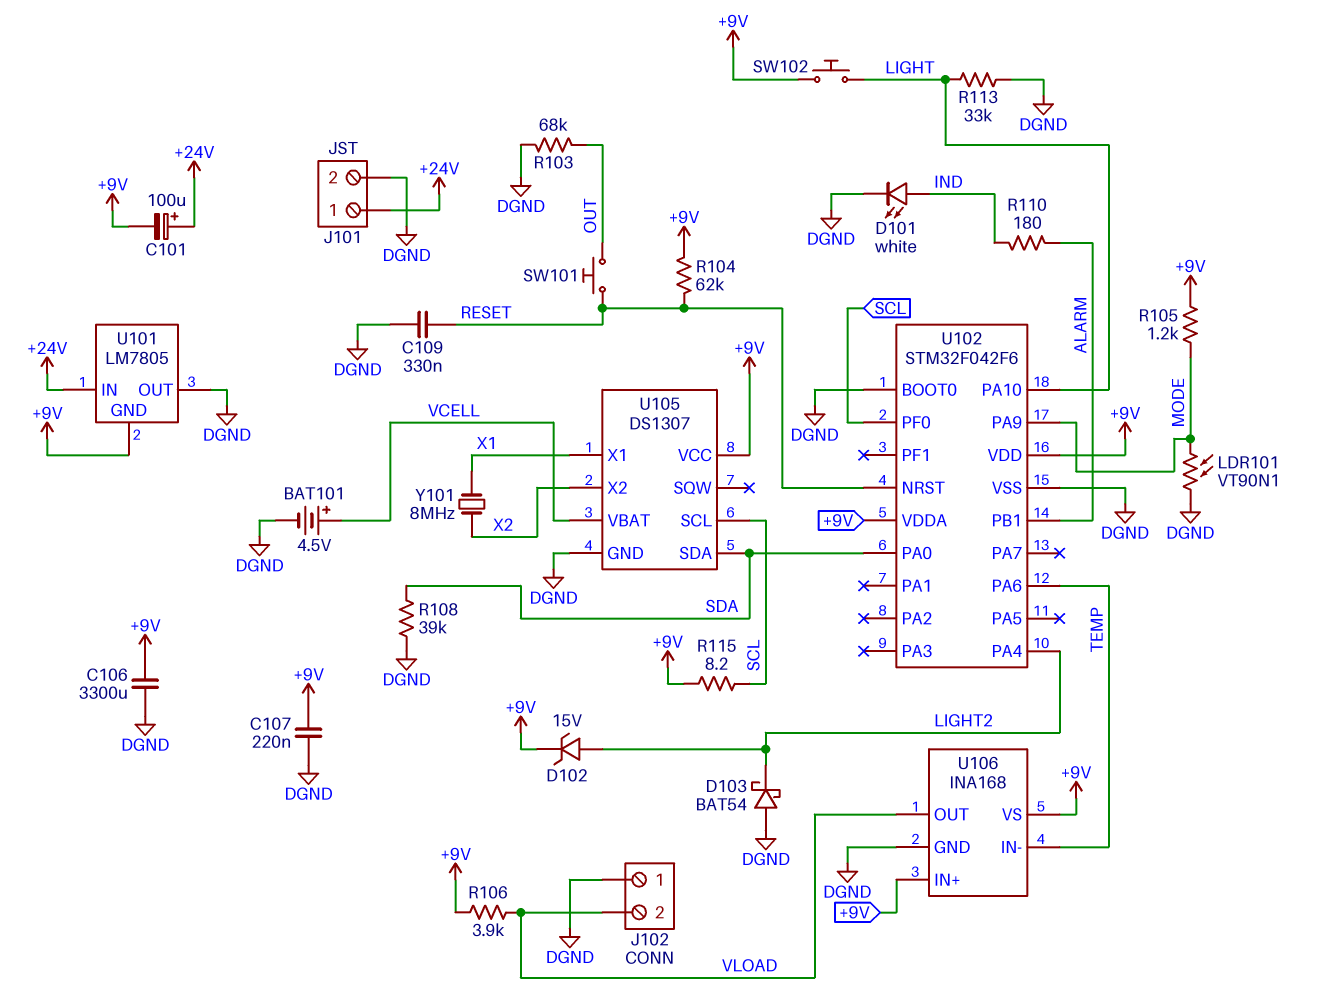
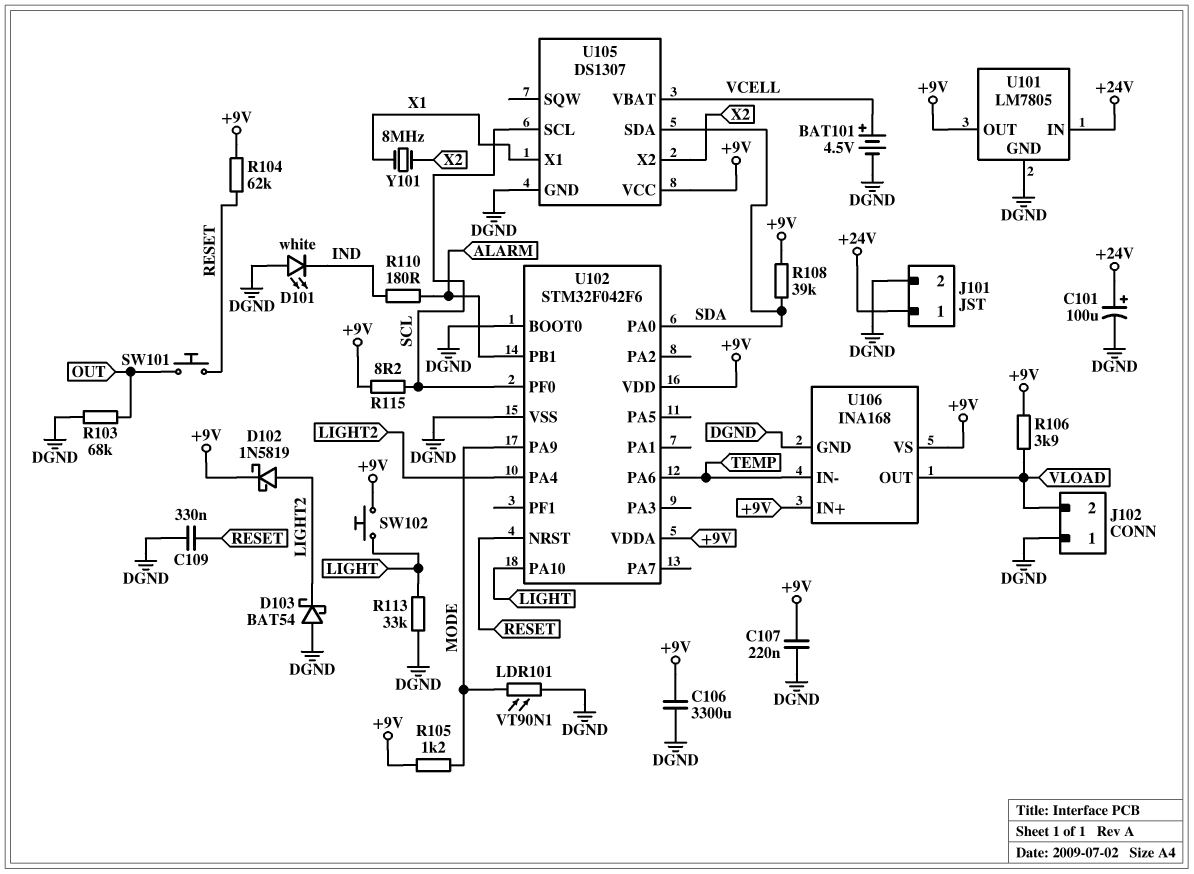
C101: 100uF (plus +24V, minus +9V) -> 100uF (plus +24V, minus DGND)
D101: LED white (A IND, K DGND) -> LED white (A DGND, K IND)
D102: zener 15V (A LIGHT2, K +9V) -> schottky 1N5819 (A LIGHT2, K +9V)
R108: 39k (DGND, SDA) -> 39k (+9V, SDA)
U101 pin GND: +9V -> DGND
U101 pin OUT: DGND -> +9V

